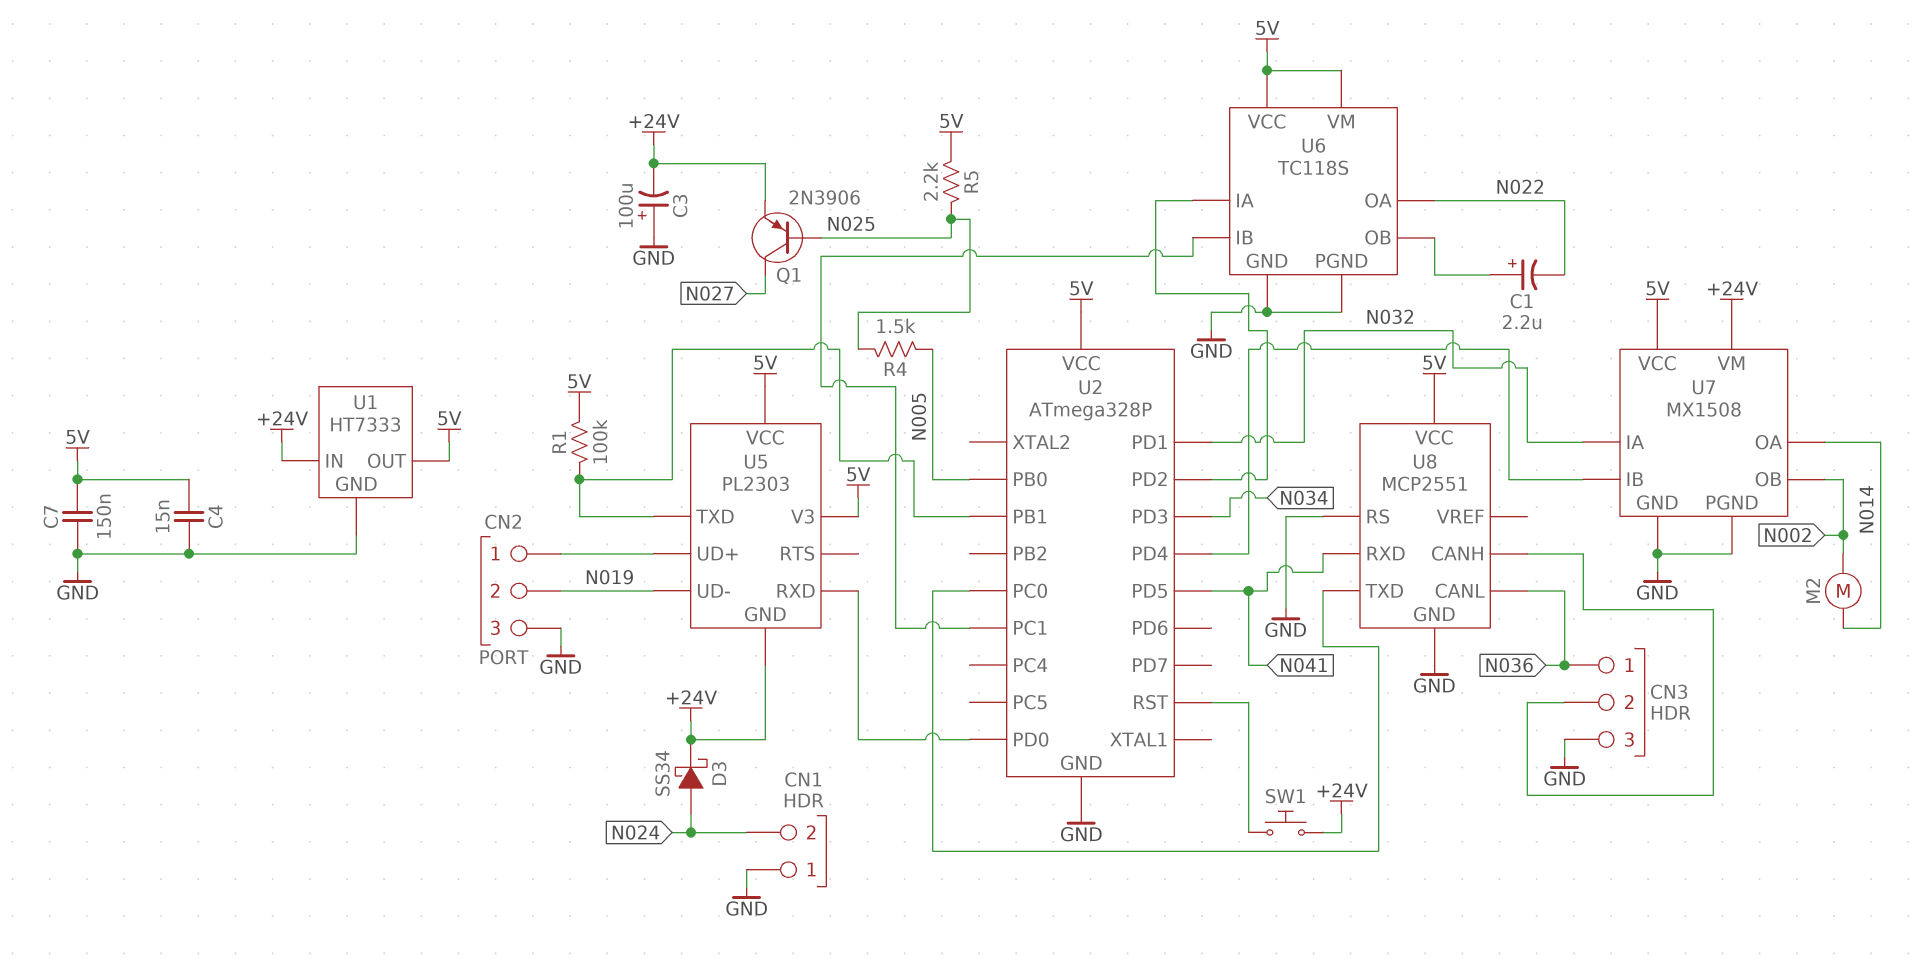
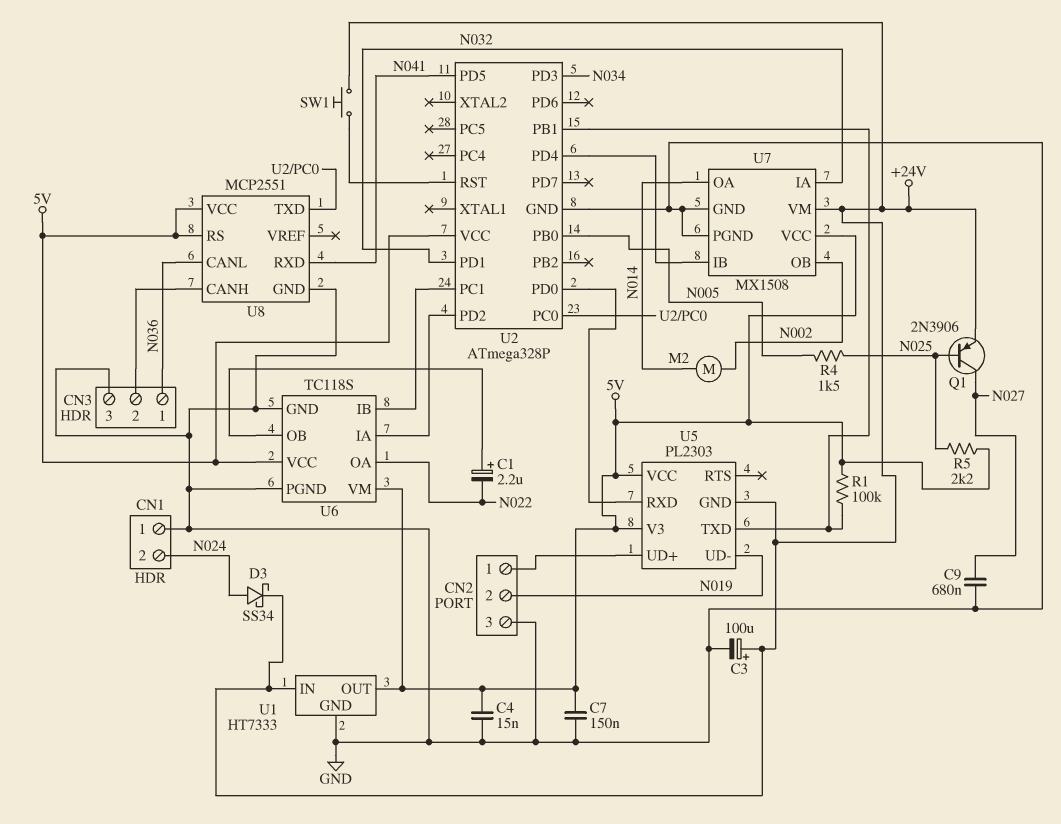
C3: 100uF (plus GND, minus +24V) -> 100uF (plus +24V, minus GND)
C9: none -> 680nF (GND, N027)
U8 pin RS: GND -> 5V

